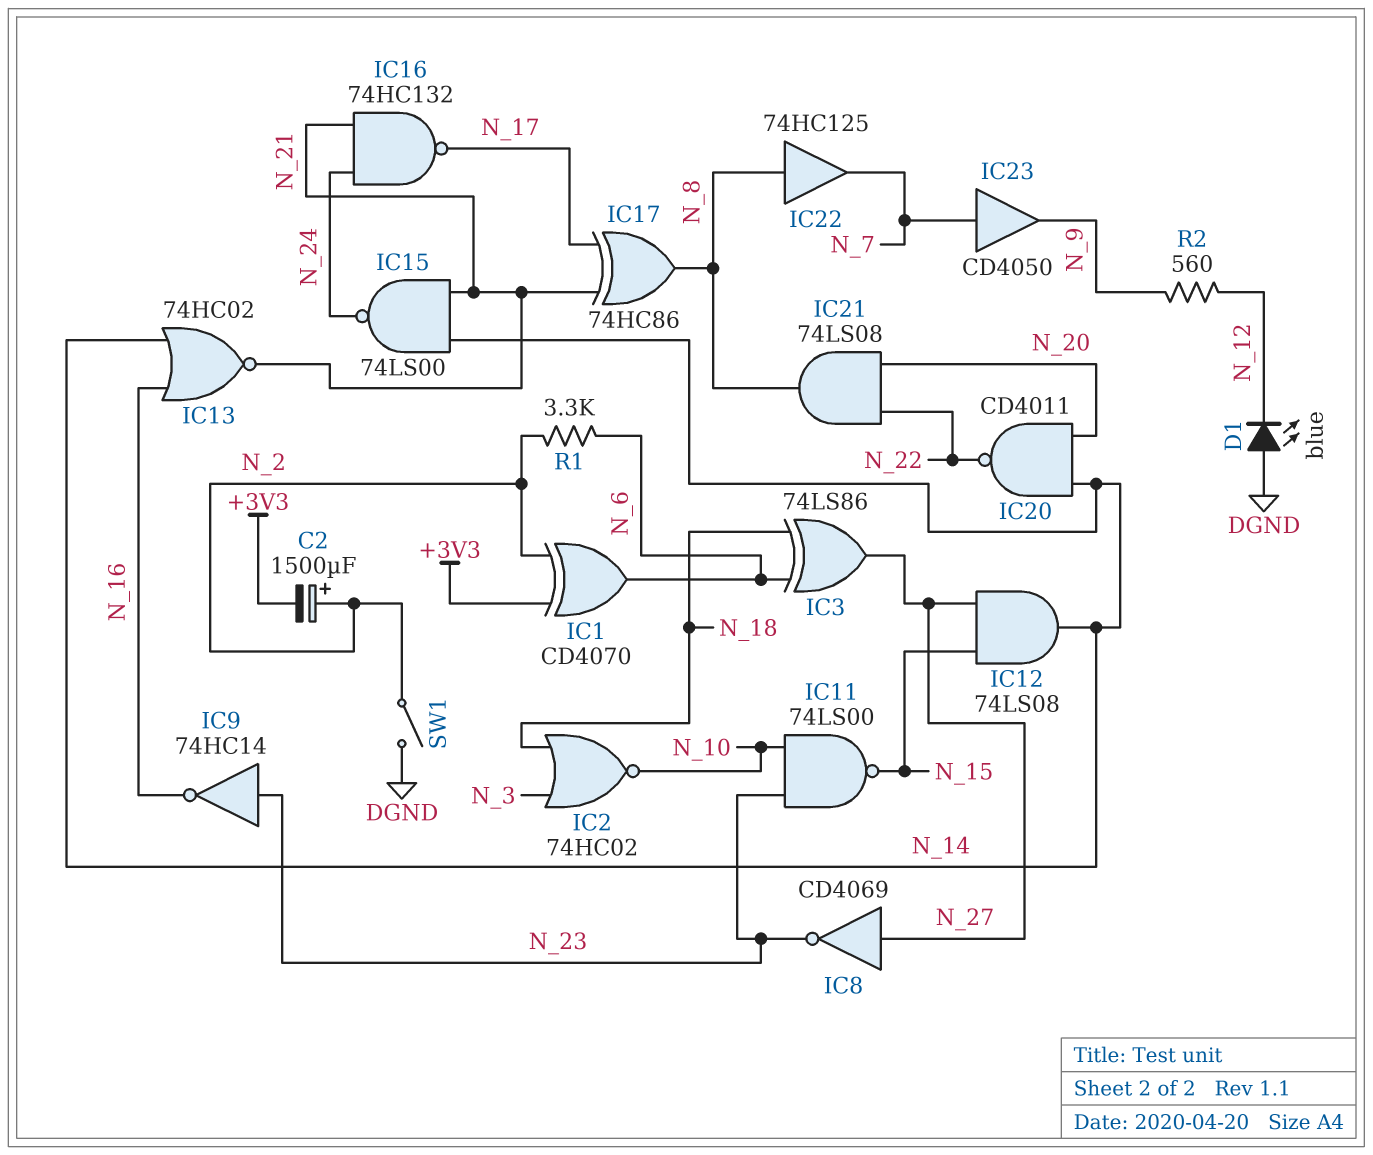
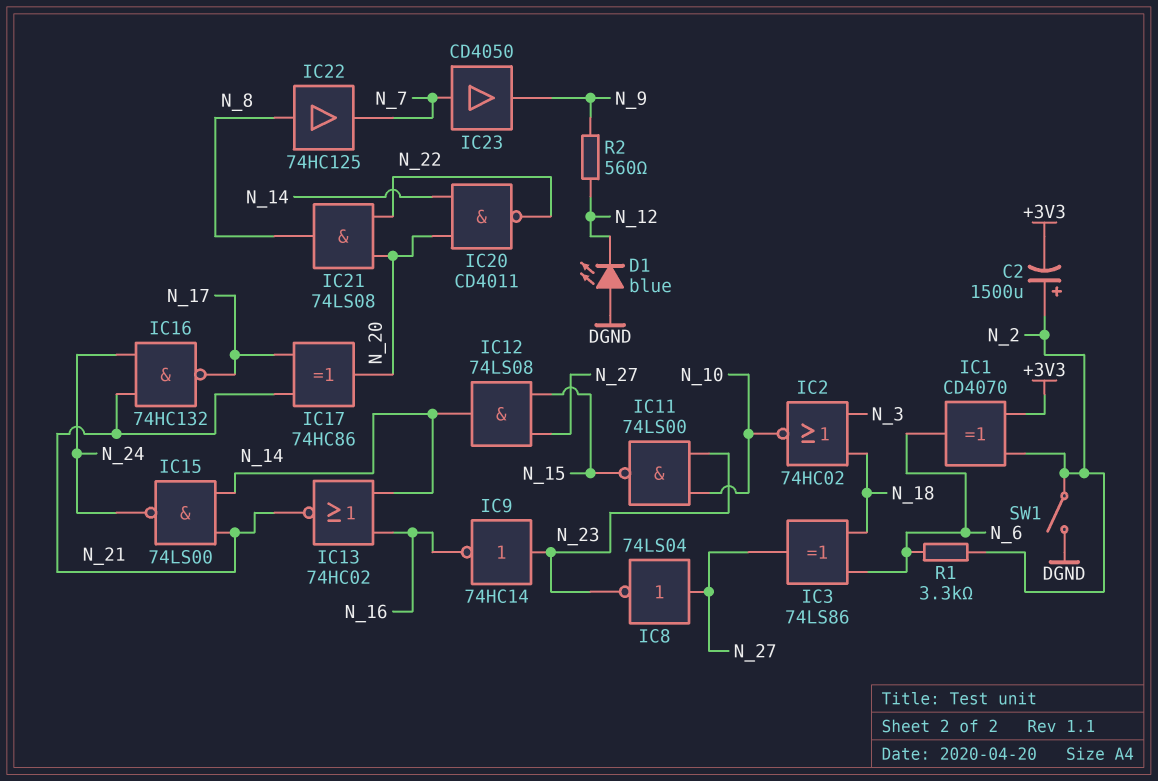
IC8: NOT CD4069 (in N_27, out N_23) -> NOT 74LS04 (in N_27, out N_23)
IC17: XOR 74HC86 (in N_17, in N_21, out N_8) -> XOR 74HC86 (in N_17, in N_21, out N_20)

